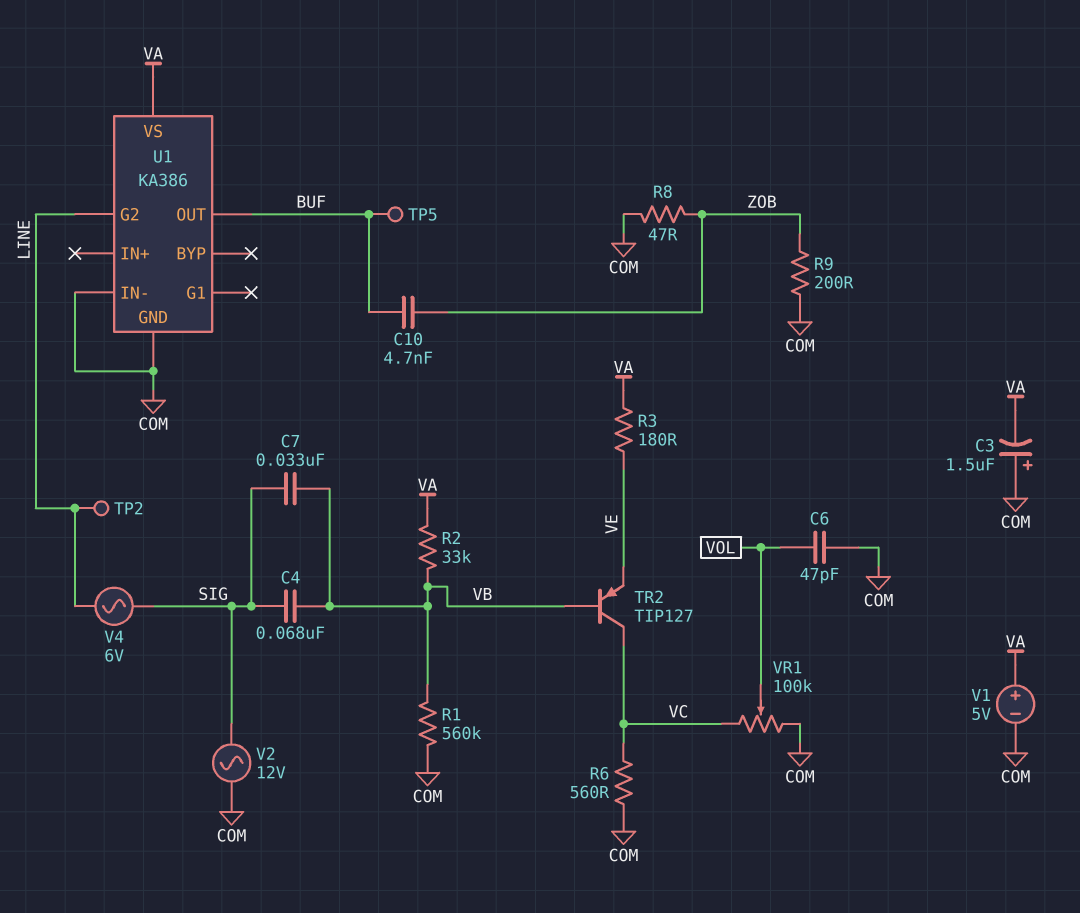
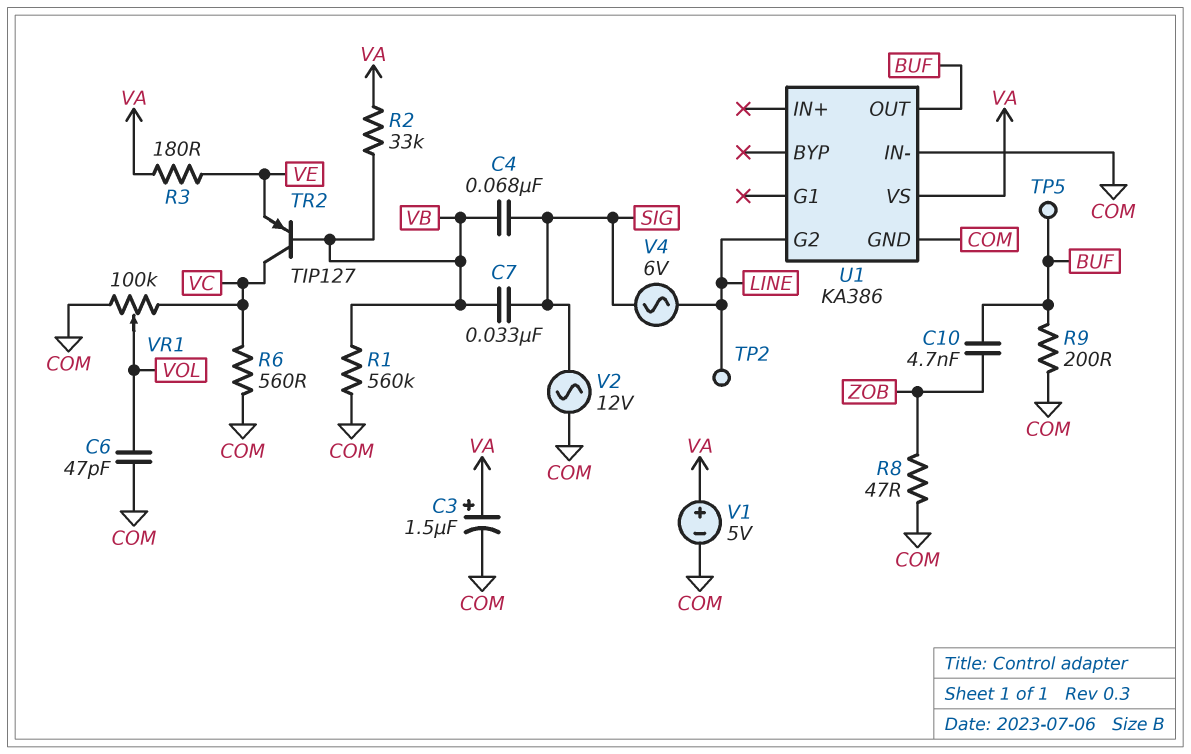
C3: 1.5uF (plus COM, minus VA) -> 1.5uF (plus VA, minus COM)
R9: 200 (COM, ZOB) -> 200 (BUF, COM)

